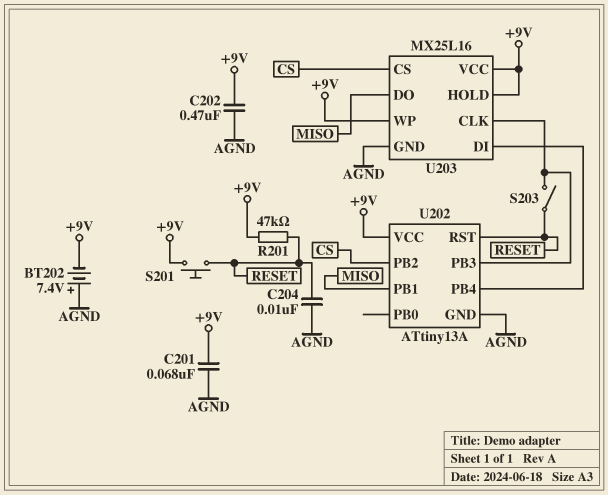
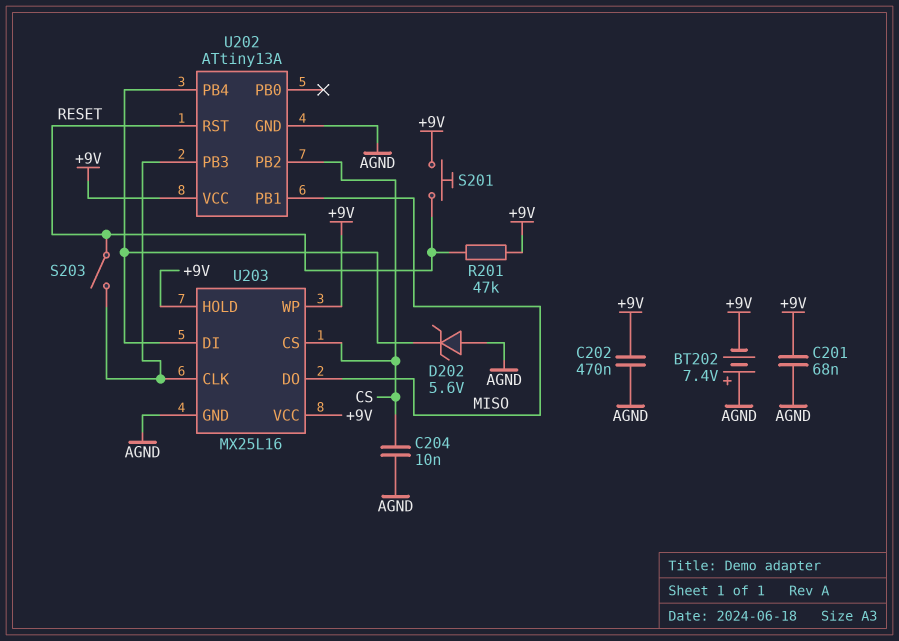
C204: 10nF (AGND, RESET) -> 10nF (AGND, CS)
D202: none -> zener 5.6V (A AGND, K U202/PB4)

